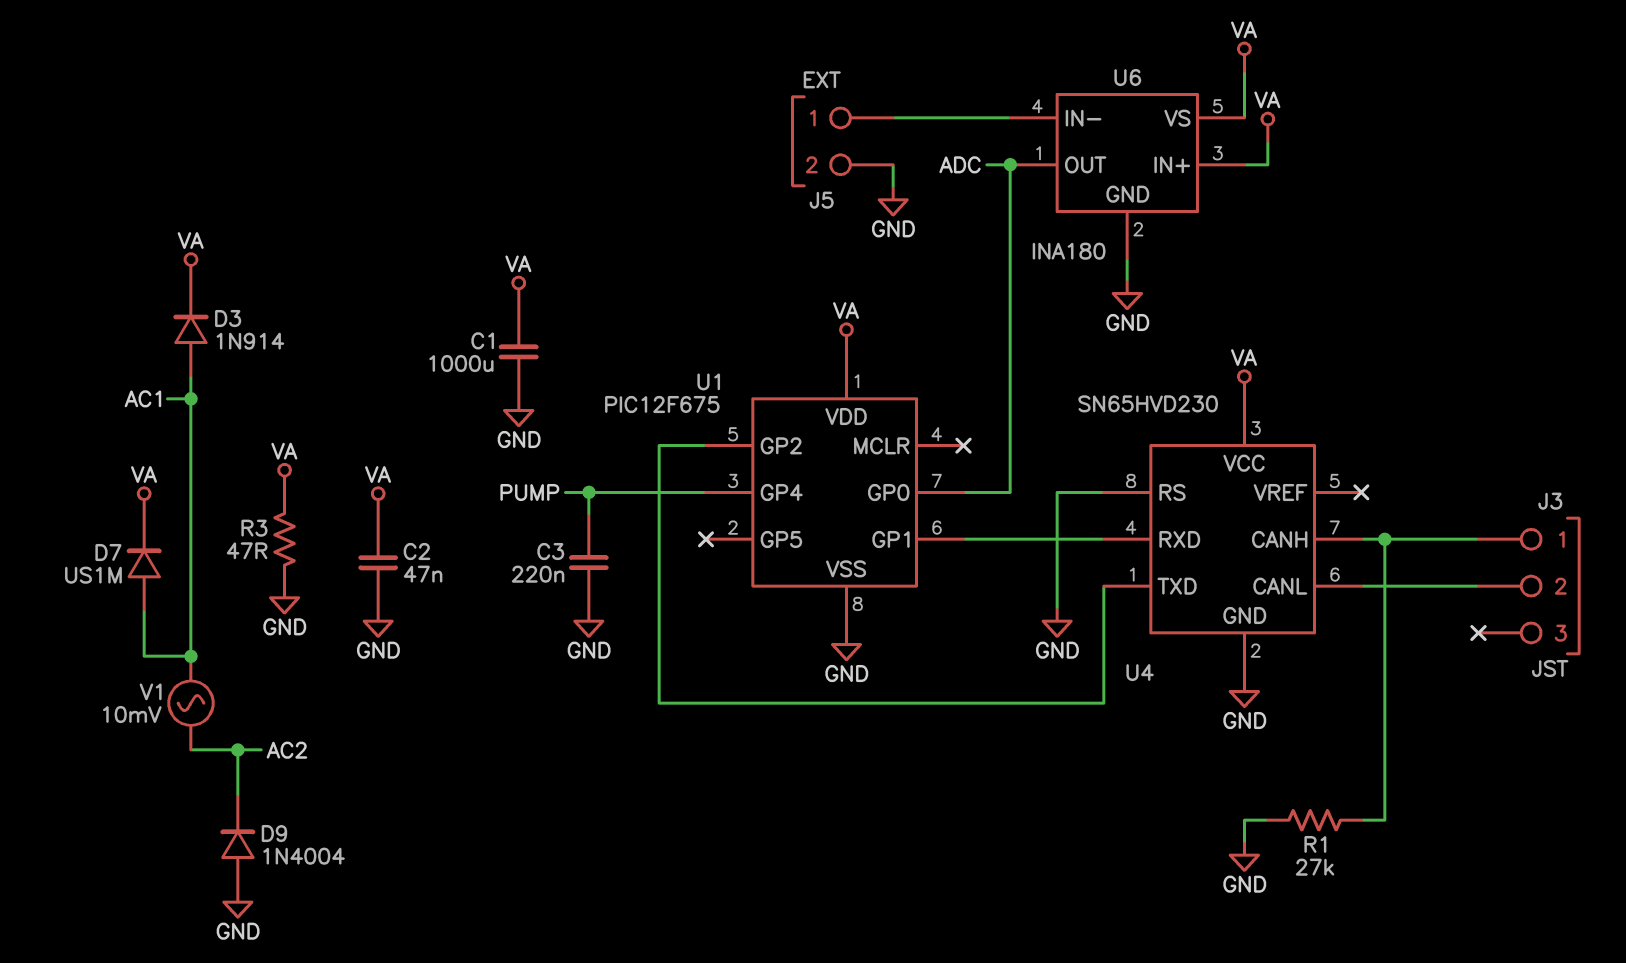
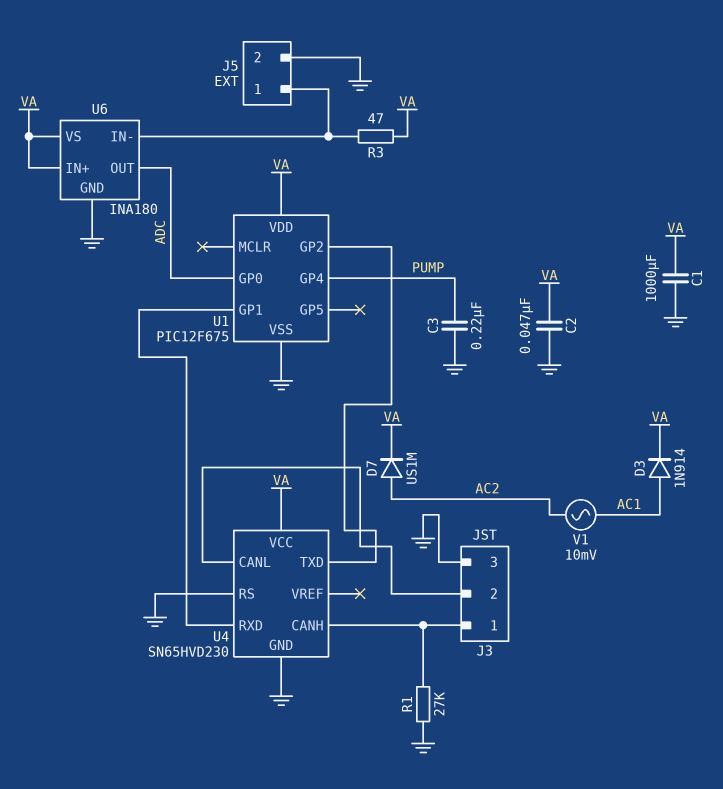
D7: diode US1M (A AC1, K VA) -> diode US1M (A AC2, K VA)
D9: diode 1N4004 (A GND, K AC2) -> none
J3 pin 3: none -> GND
R3: 47 (GND, VA) -> 47 (J5/1, VA)

